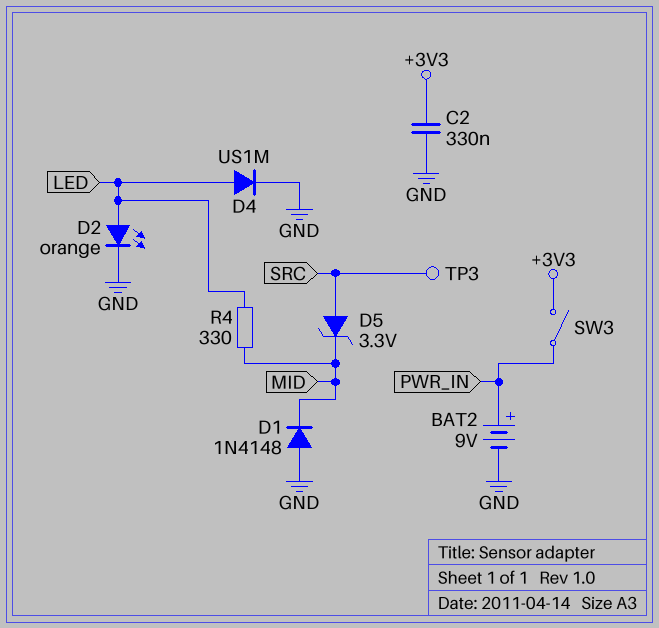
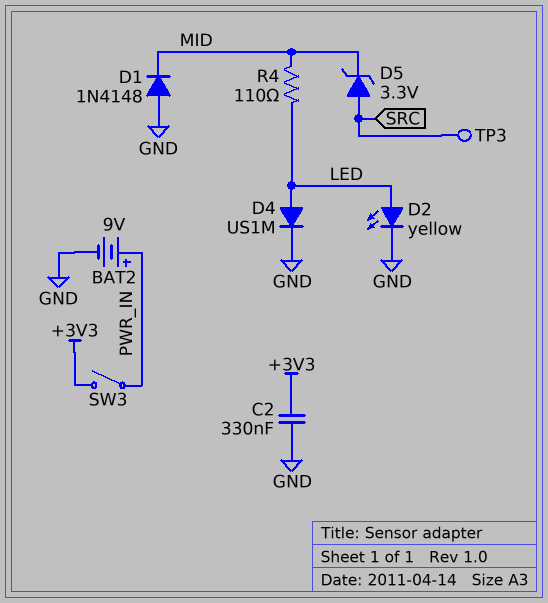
D2: LED orange (A LED, K GND) -> LED yellow (A LED, K GND)
R4: 330 (LED, MID) -> 110 (LED, MID)

